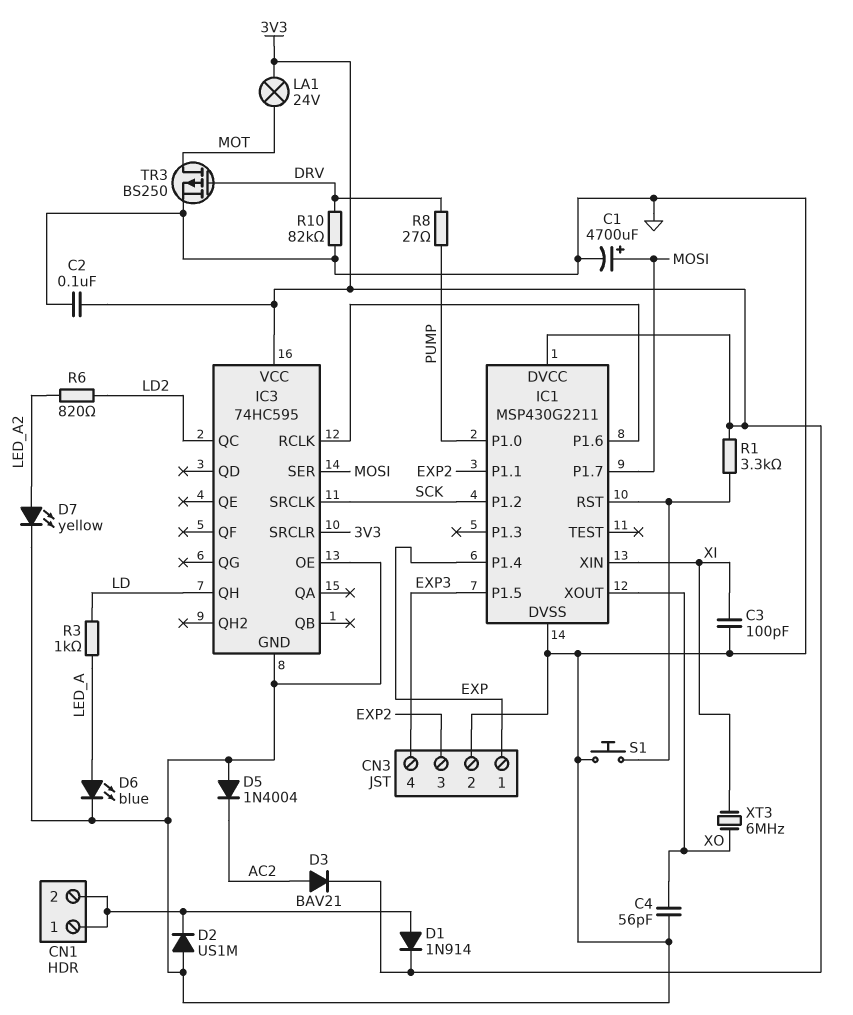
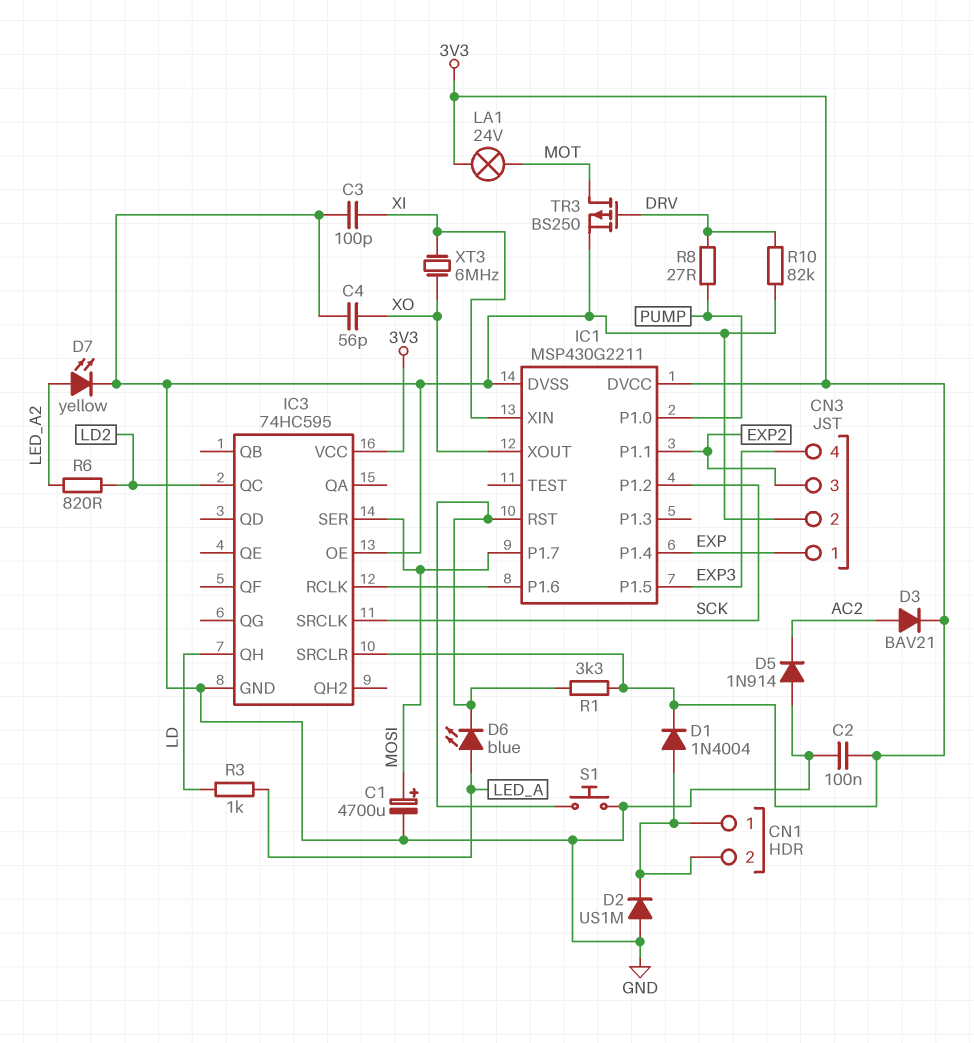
D1: diode 1N914 (A CN1/1, K 3V3) -> diode 1N4004 (A CN1/1, K 3V3)
D5: diode 1N4004 (A GND, K AC2) -> diode 1N914 (A GND, K AC2)
D6: LED blue (A LED_A, K GND) -> LED blue (A LED_A, K IC1/RST)

